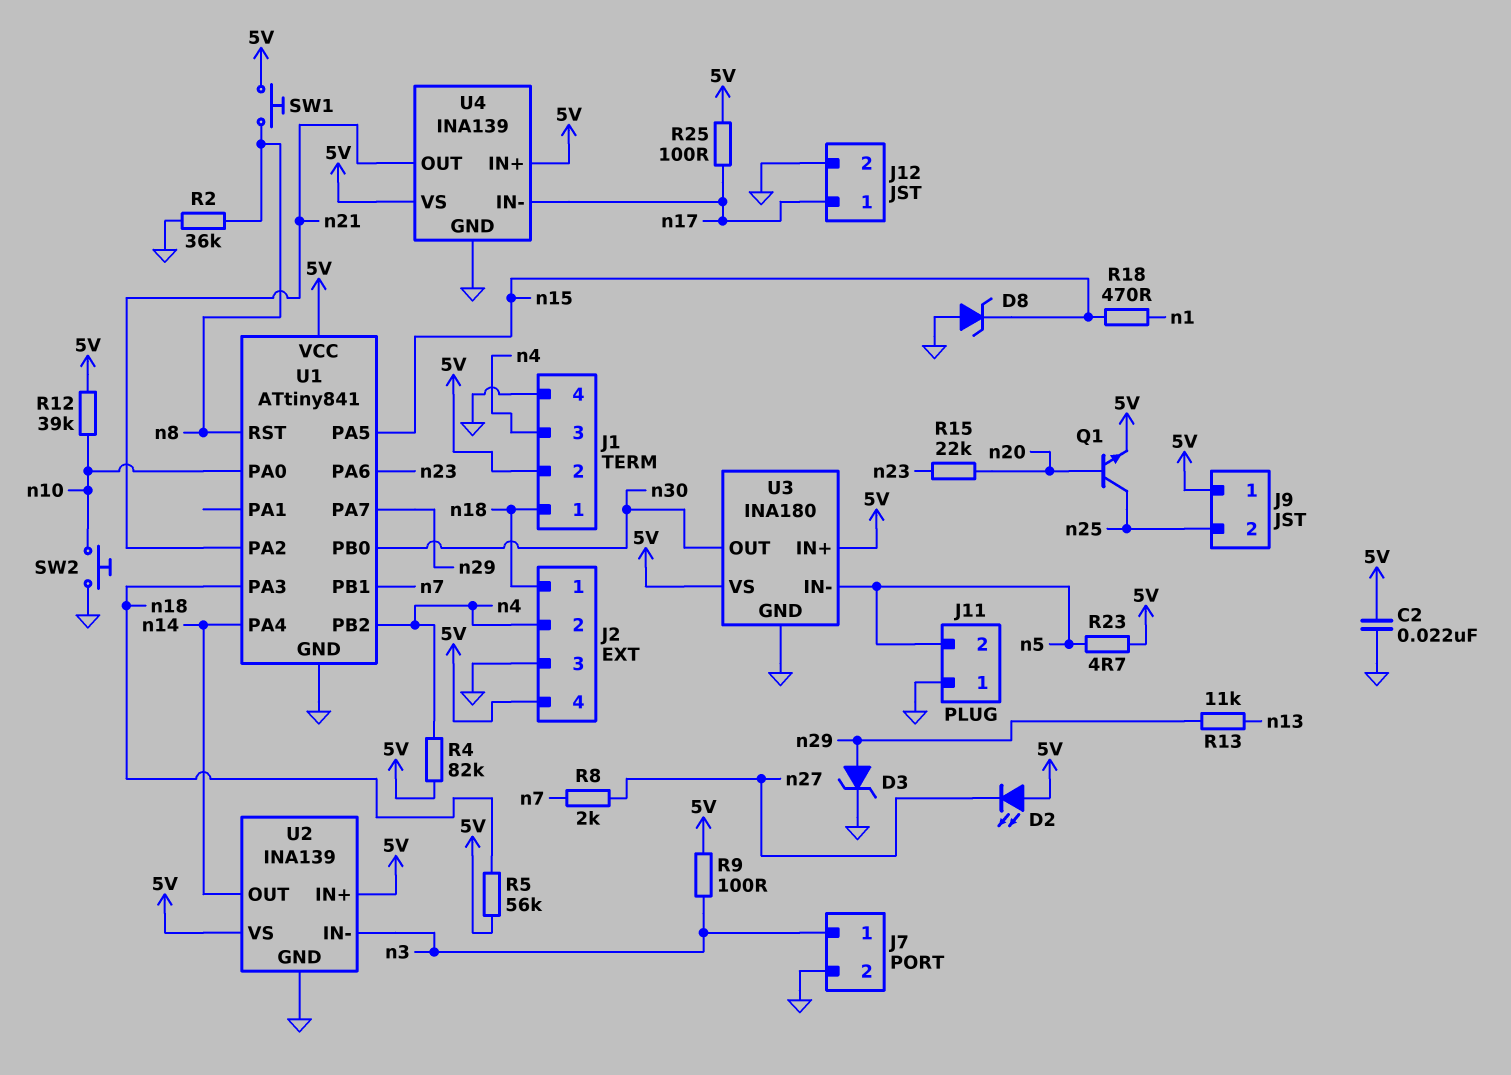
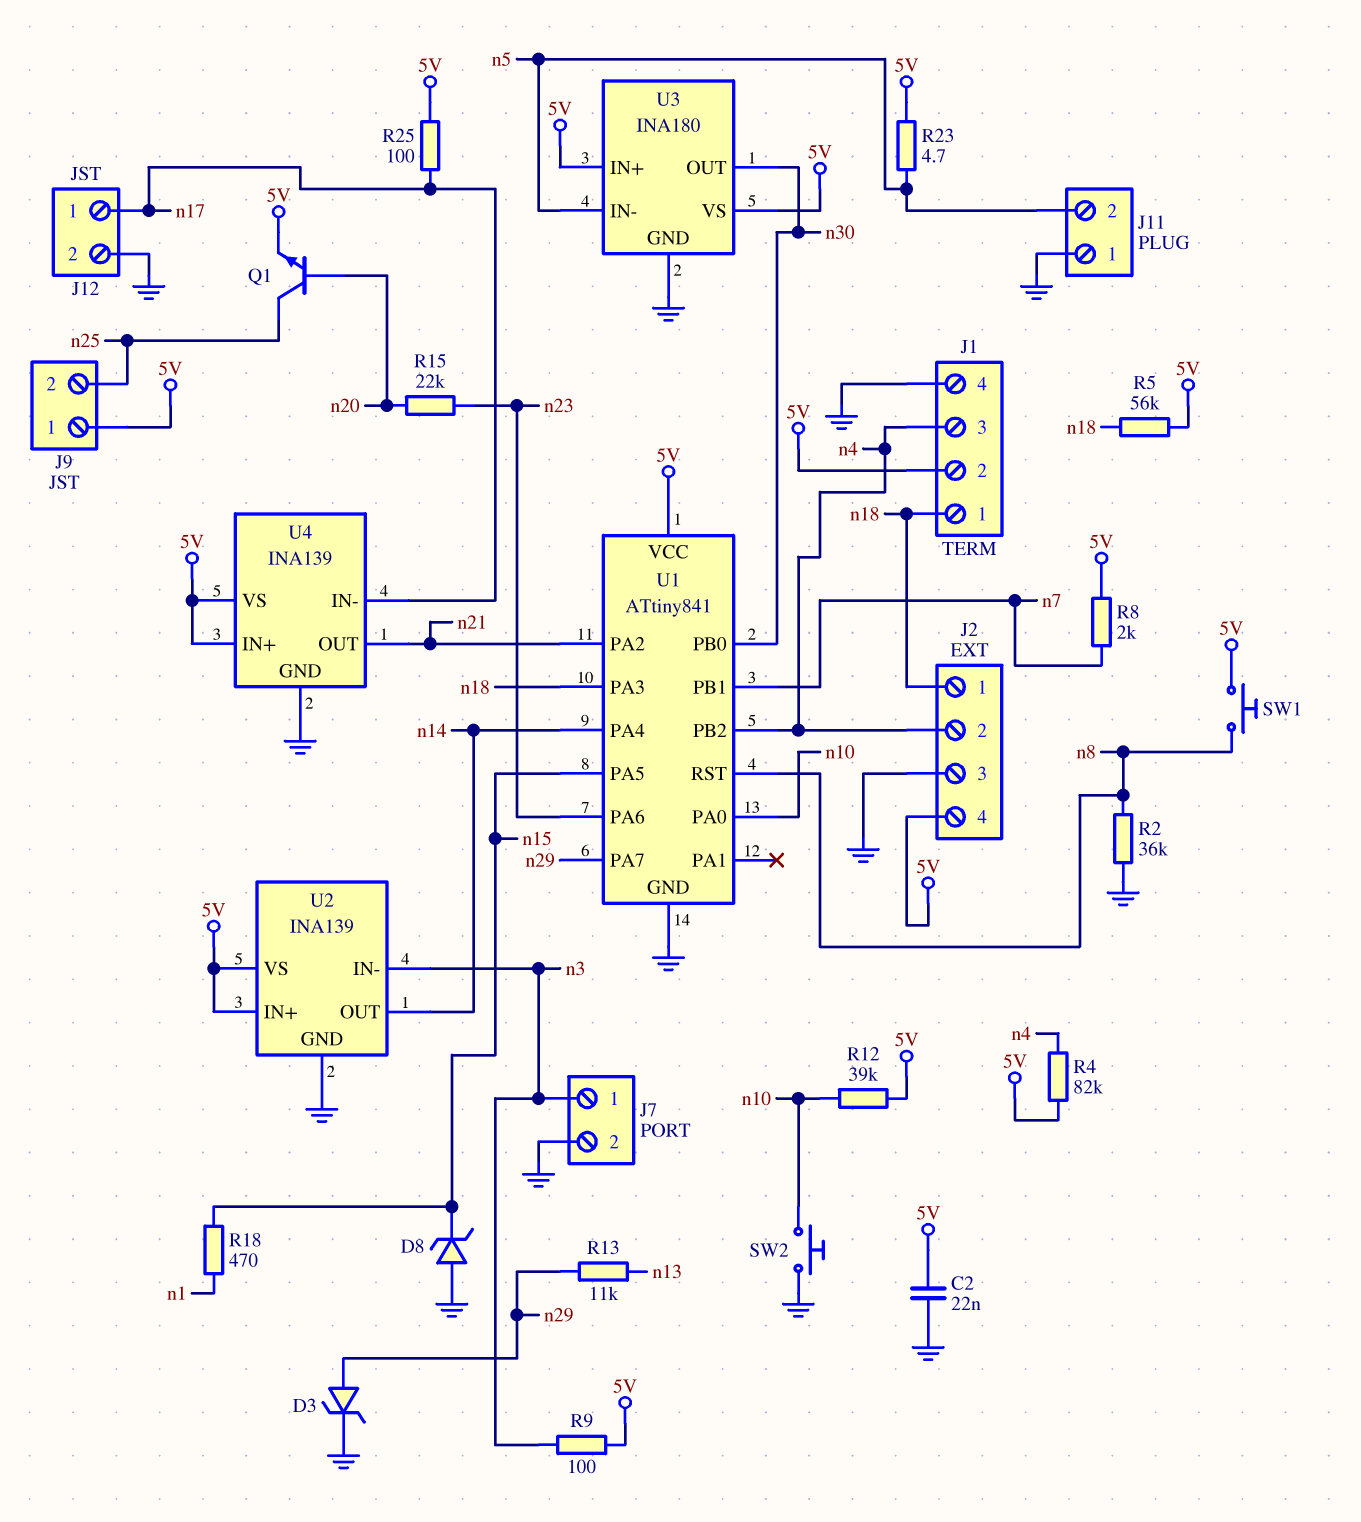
D2: LED (A 5V, K n27) -> none
R8: 2k (n7, n27) -> 2k (5V, n7)

